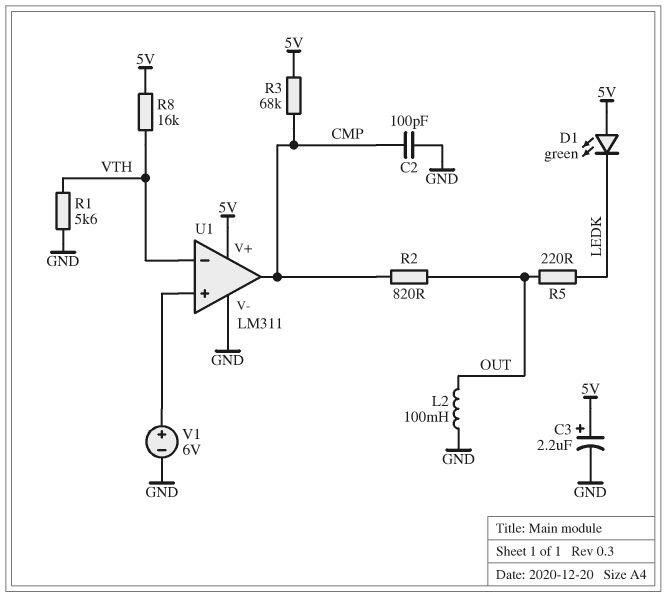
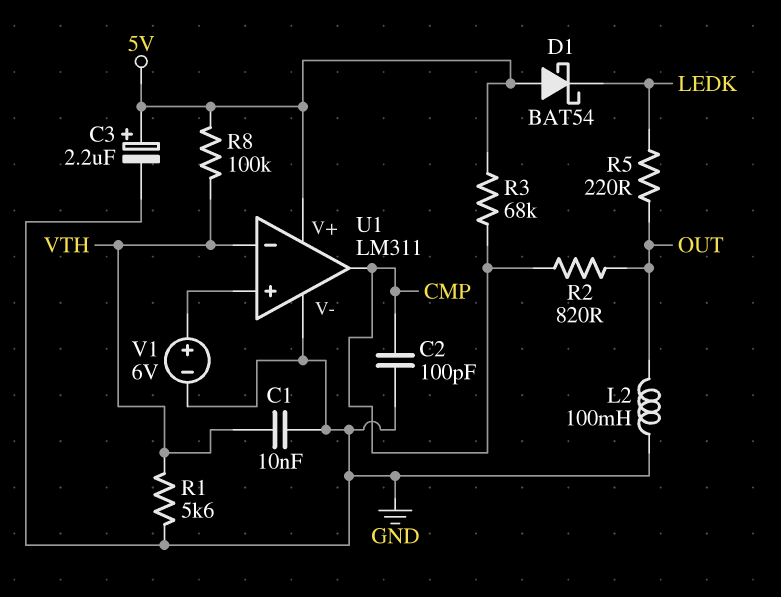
C1: none -> 10nF (GND, VTH)
D1: LED green (A 5V, K LEDK) -> schottky BAT54 (A 5V, K LEDK)
R8: 16k (5V, VTH) -> 100k (5V, VTH)

